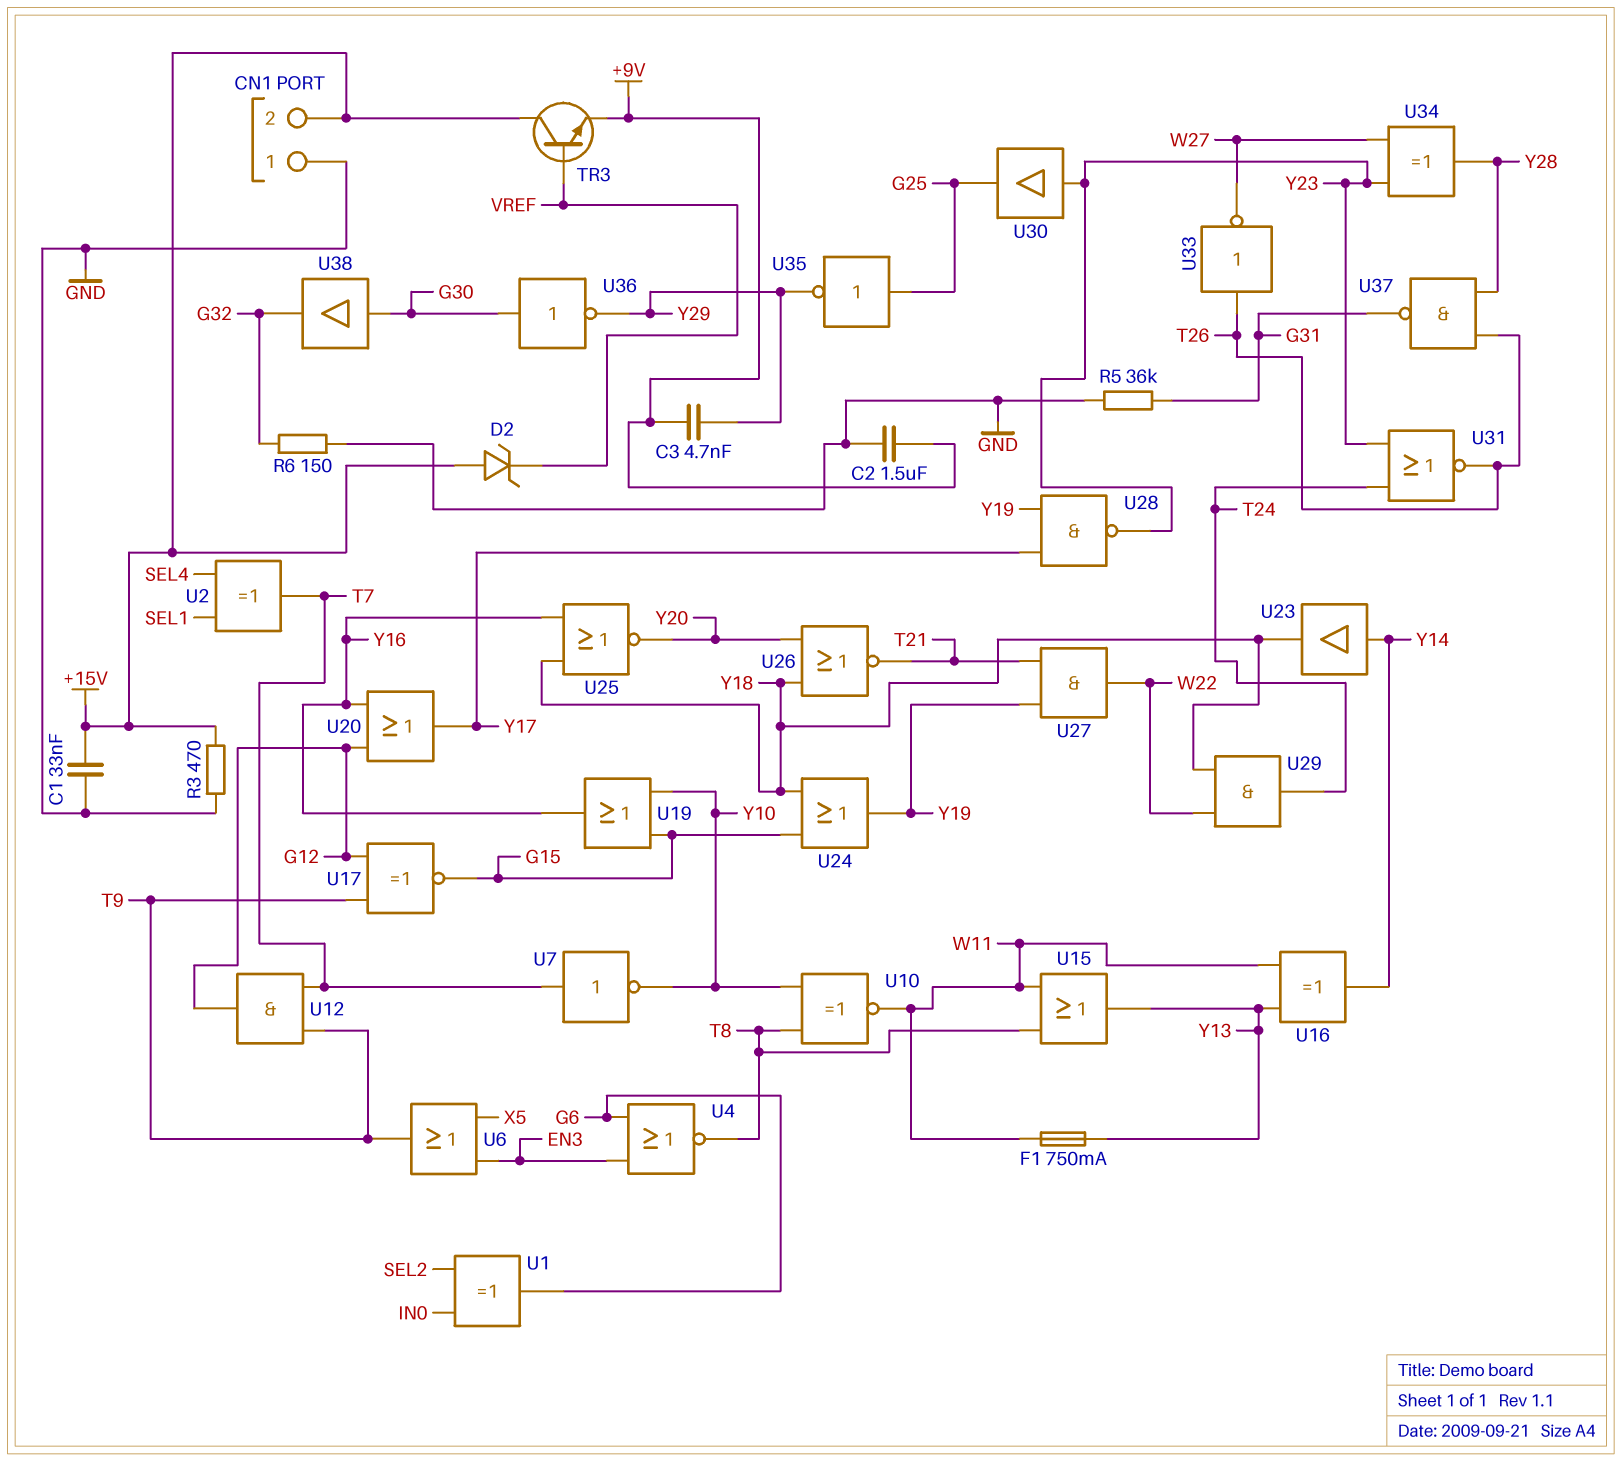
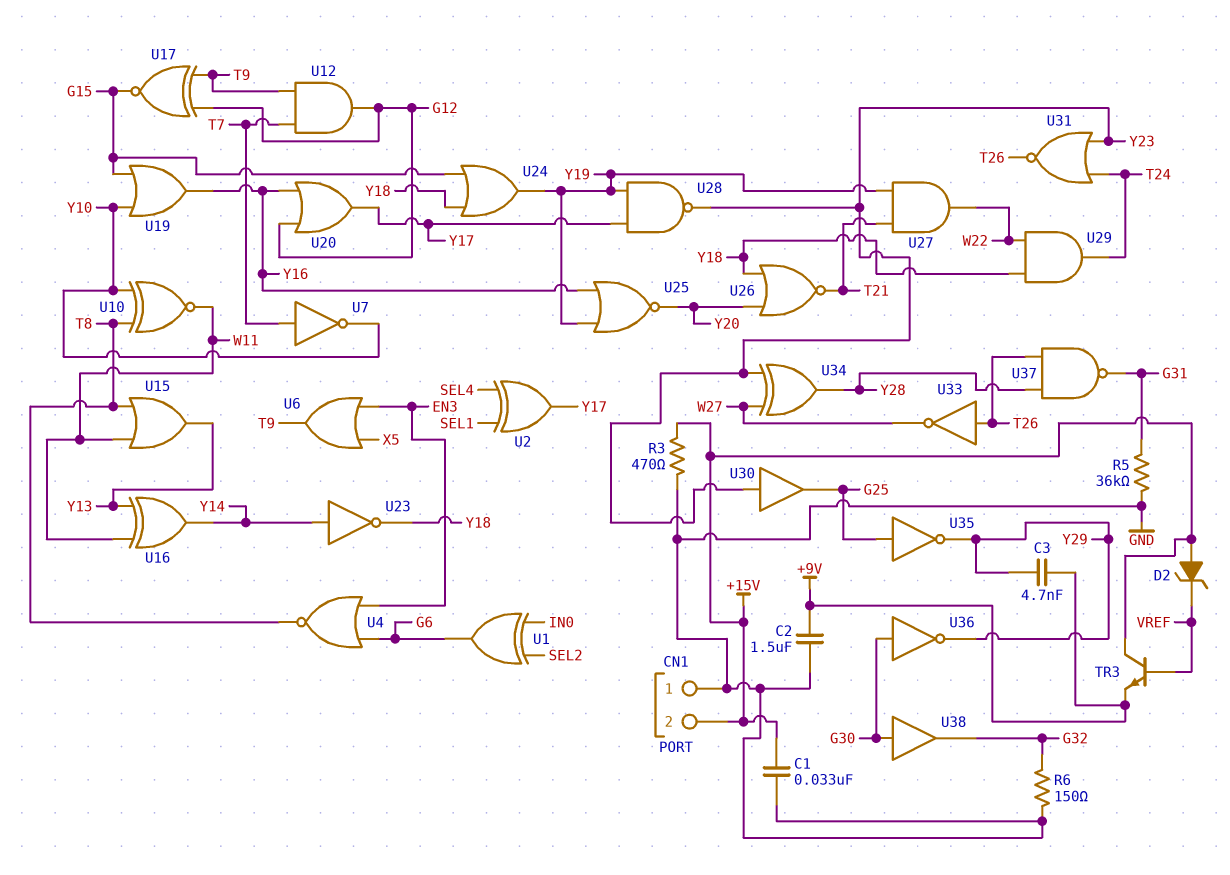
F1: 750mA (W11, Y13) -> none
U2: XOR (in SEL1, in SEL4, out T7) -> XOR (in SEL1, in SEL4, out Y17)
U23: buffer (in Y14, out Y18) -> NOT (in Y14, out Y18)
U25: NOR (in Y16, in Y18, out Y20) -> NOR (in Y16, in Y19, out Y20)

